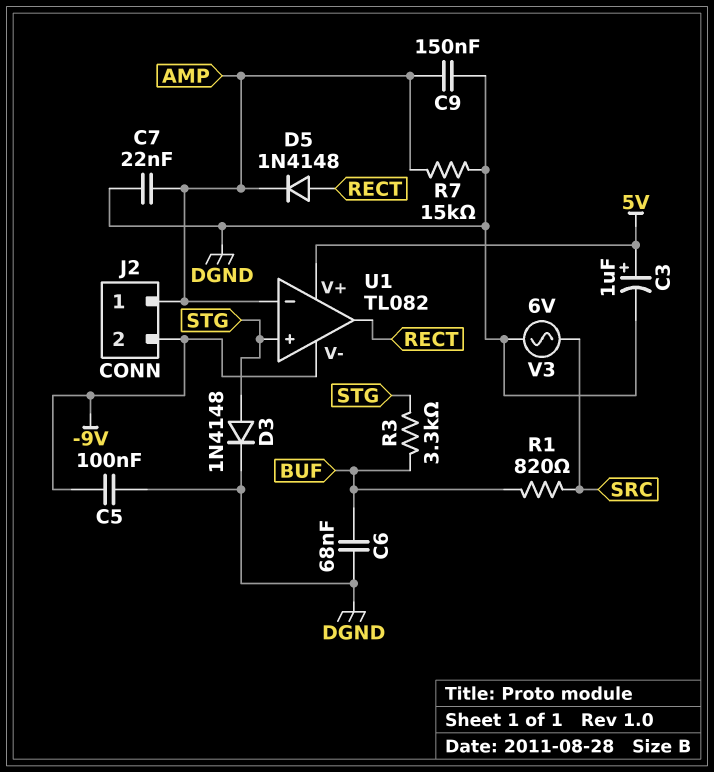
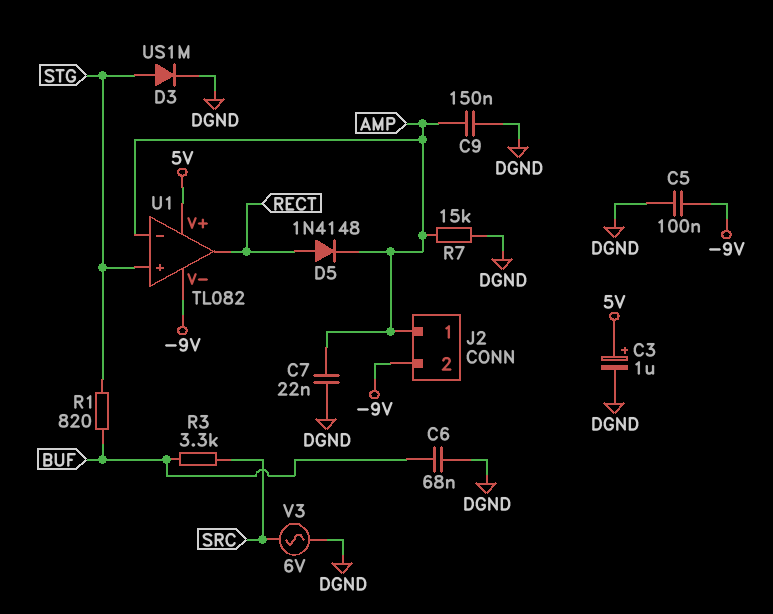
D3: diode 1N4148 (A STG, K DGND) -> diode US1M (A STG, K DGND)
R1: 820 (BUF, SRC) -> 820 (BUF, STG)
R3: 3.3k (BUF, STG) -> 3.3k (BUF, SRC)

